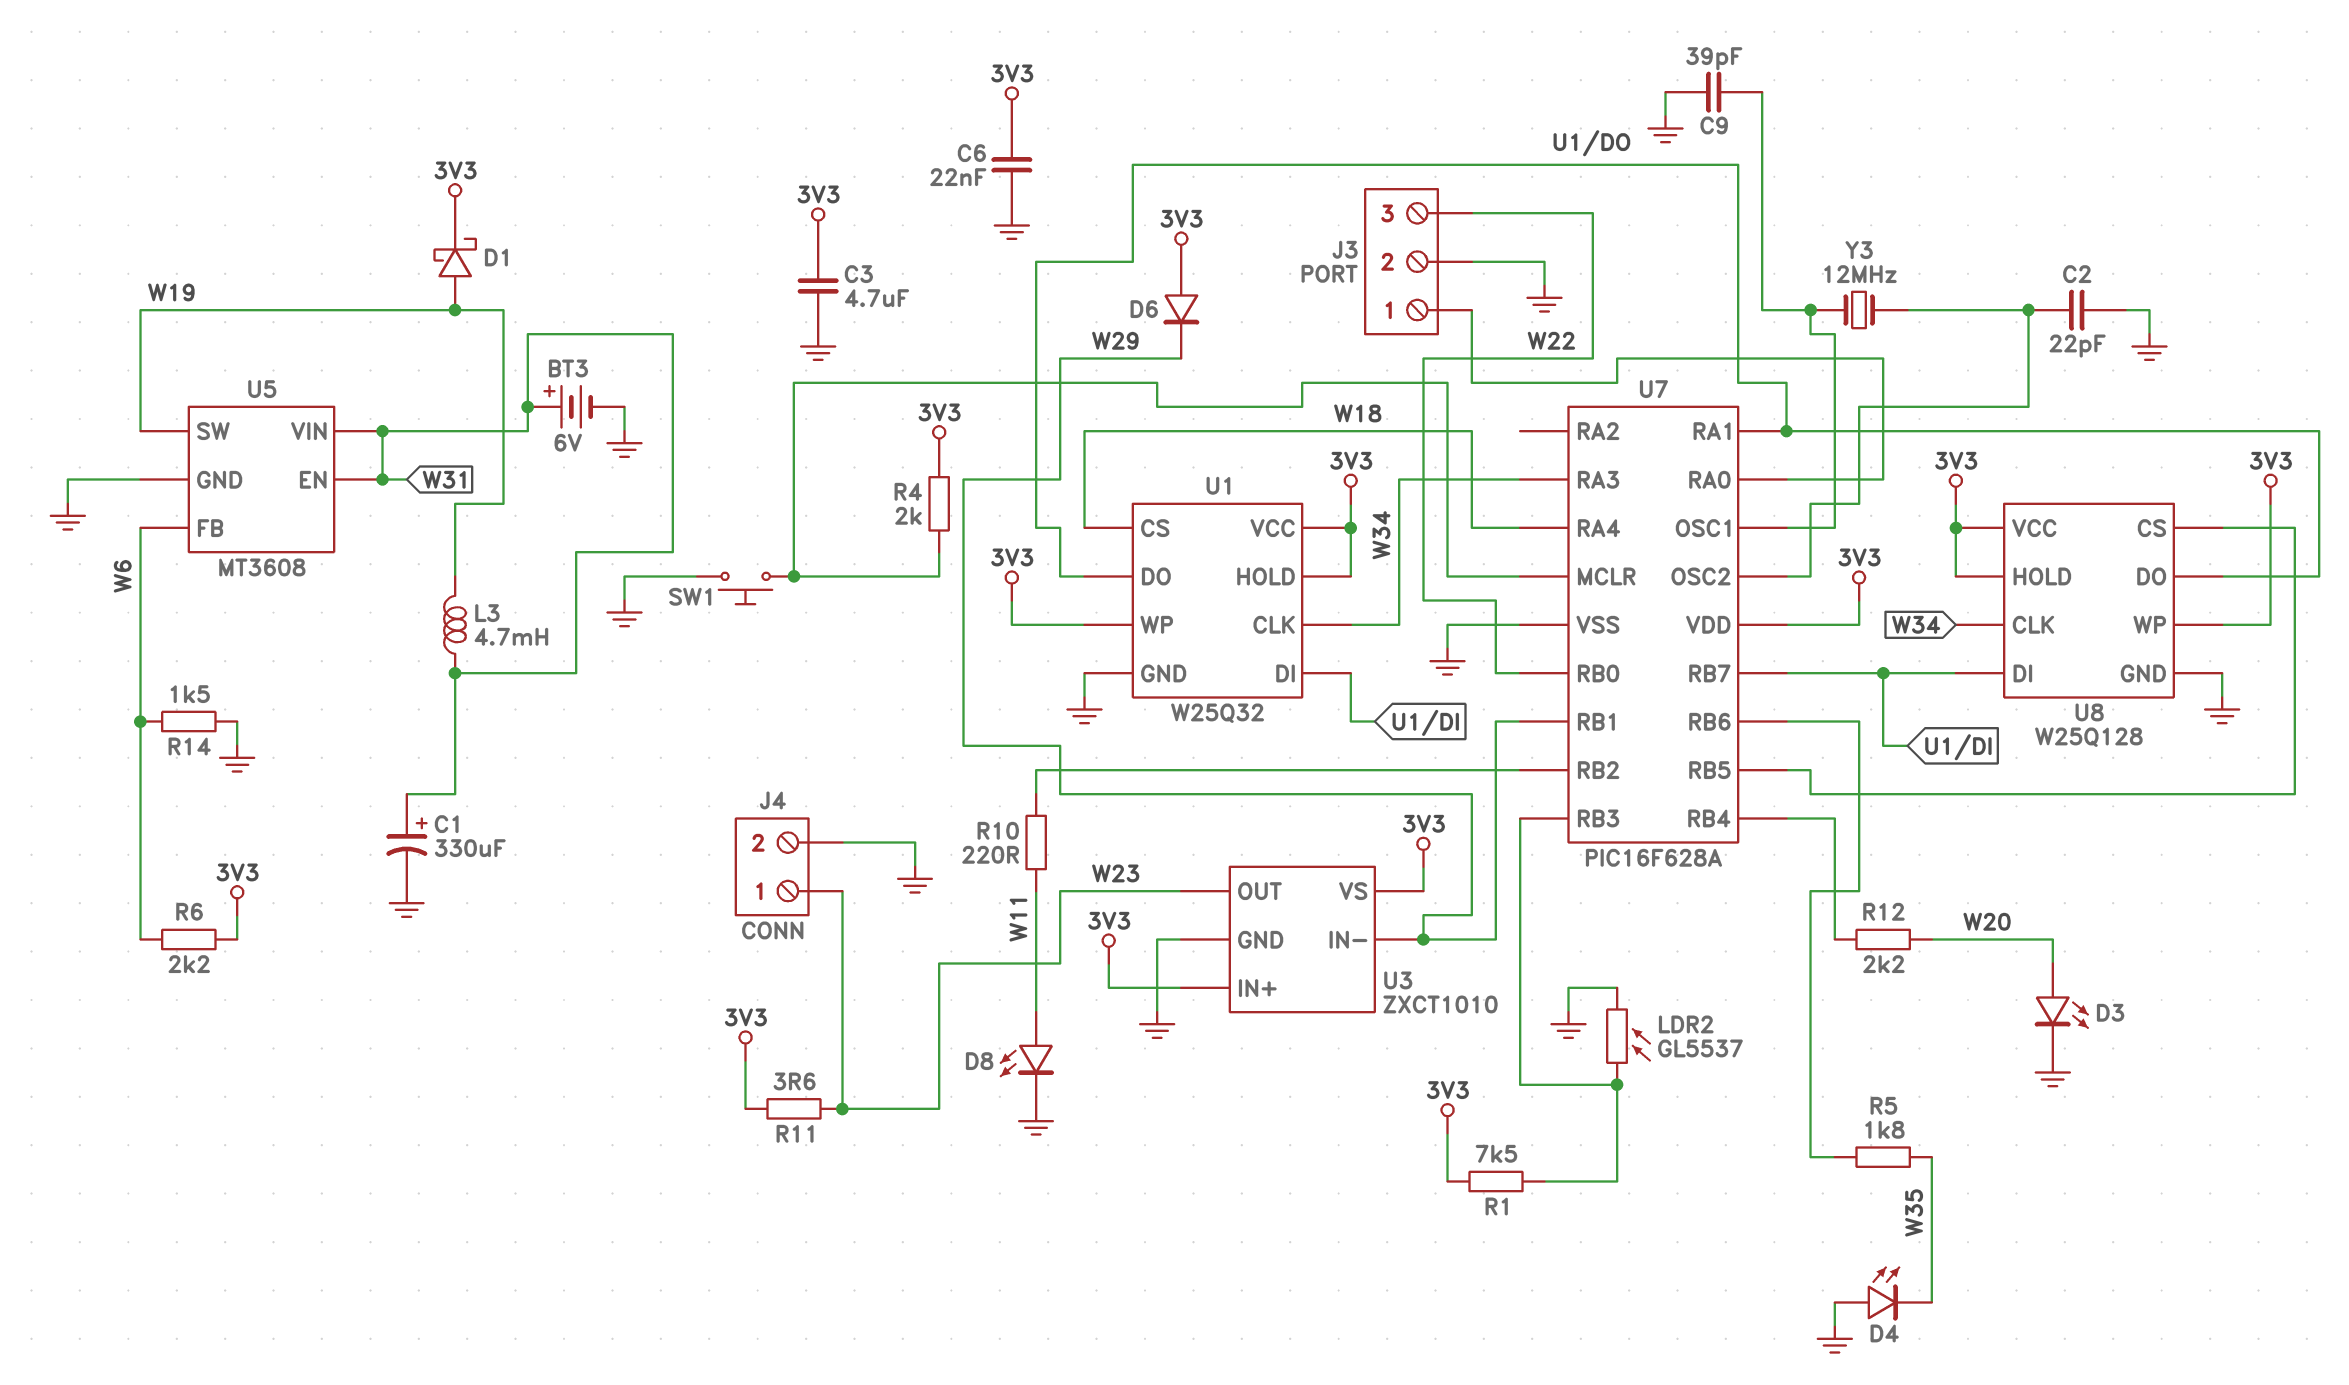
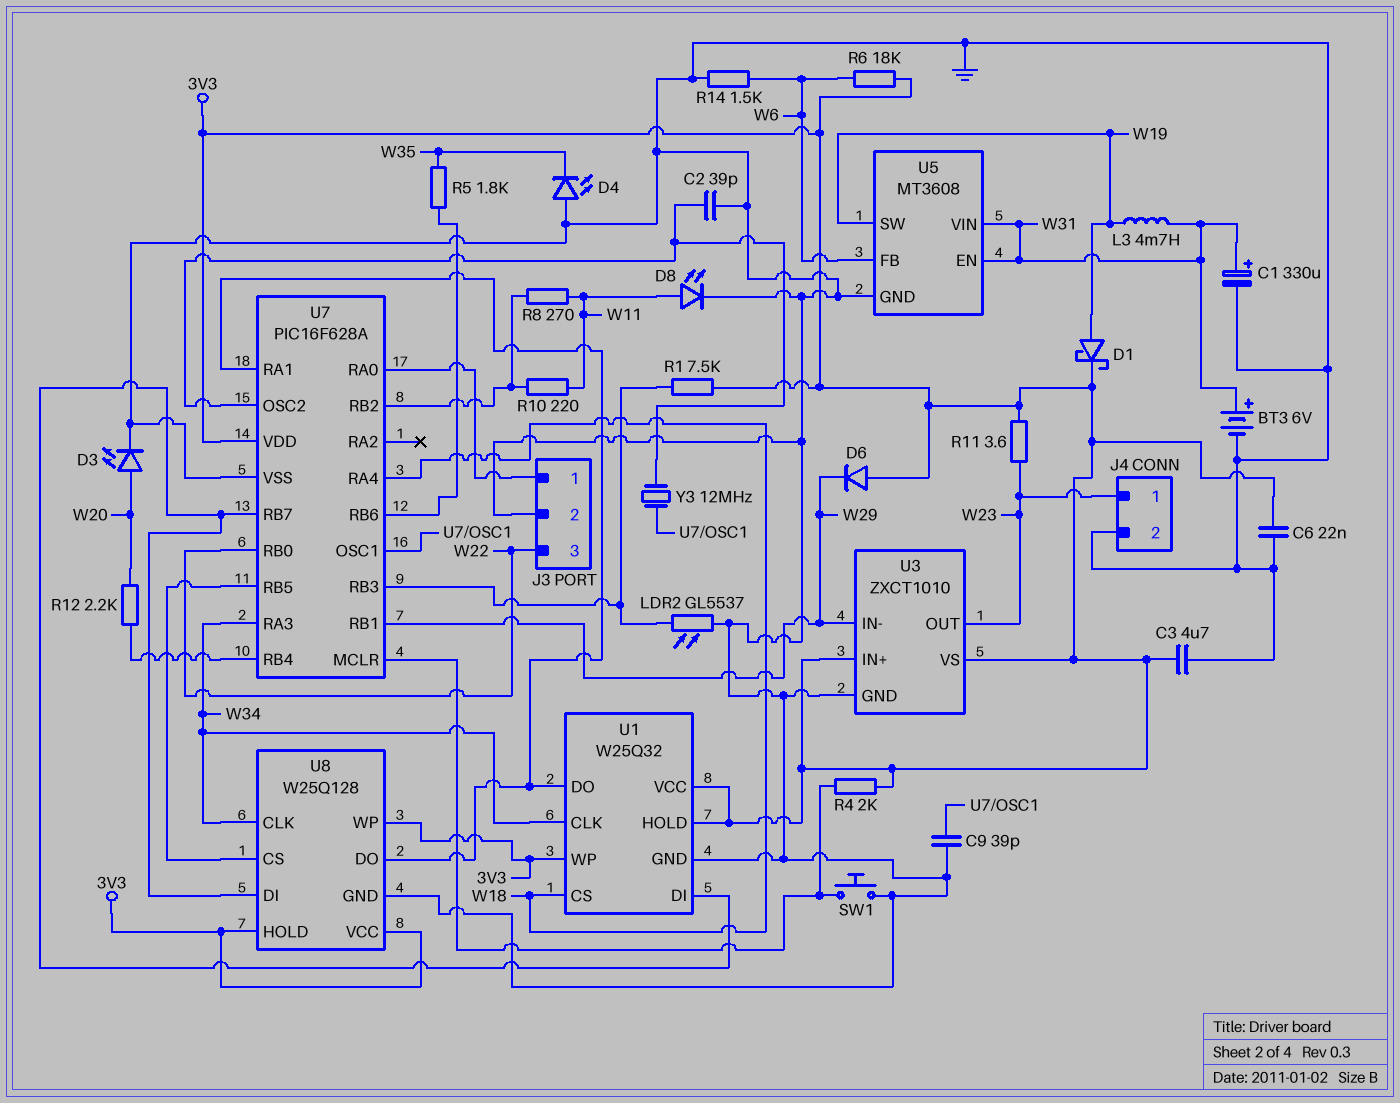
C2: 22pF (GND, U7/OSC2) -> 39pF (GND, U7/OSC2)
R6: 2.2k (3V3, W6) -> 18k (3V3, W6)
R8: none -> 270 (U7/RB2, W11)

